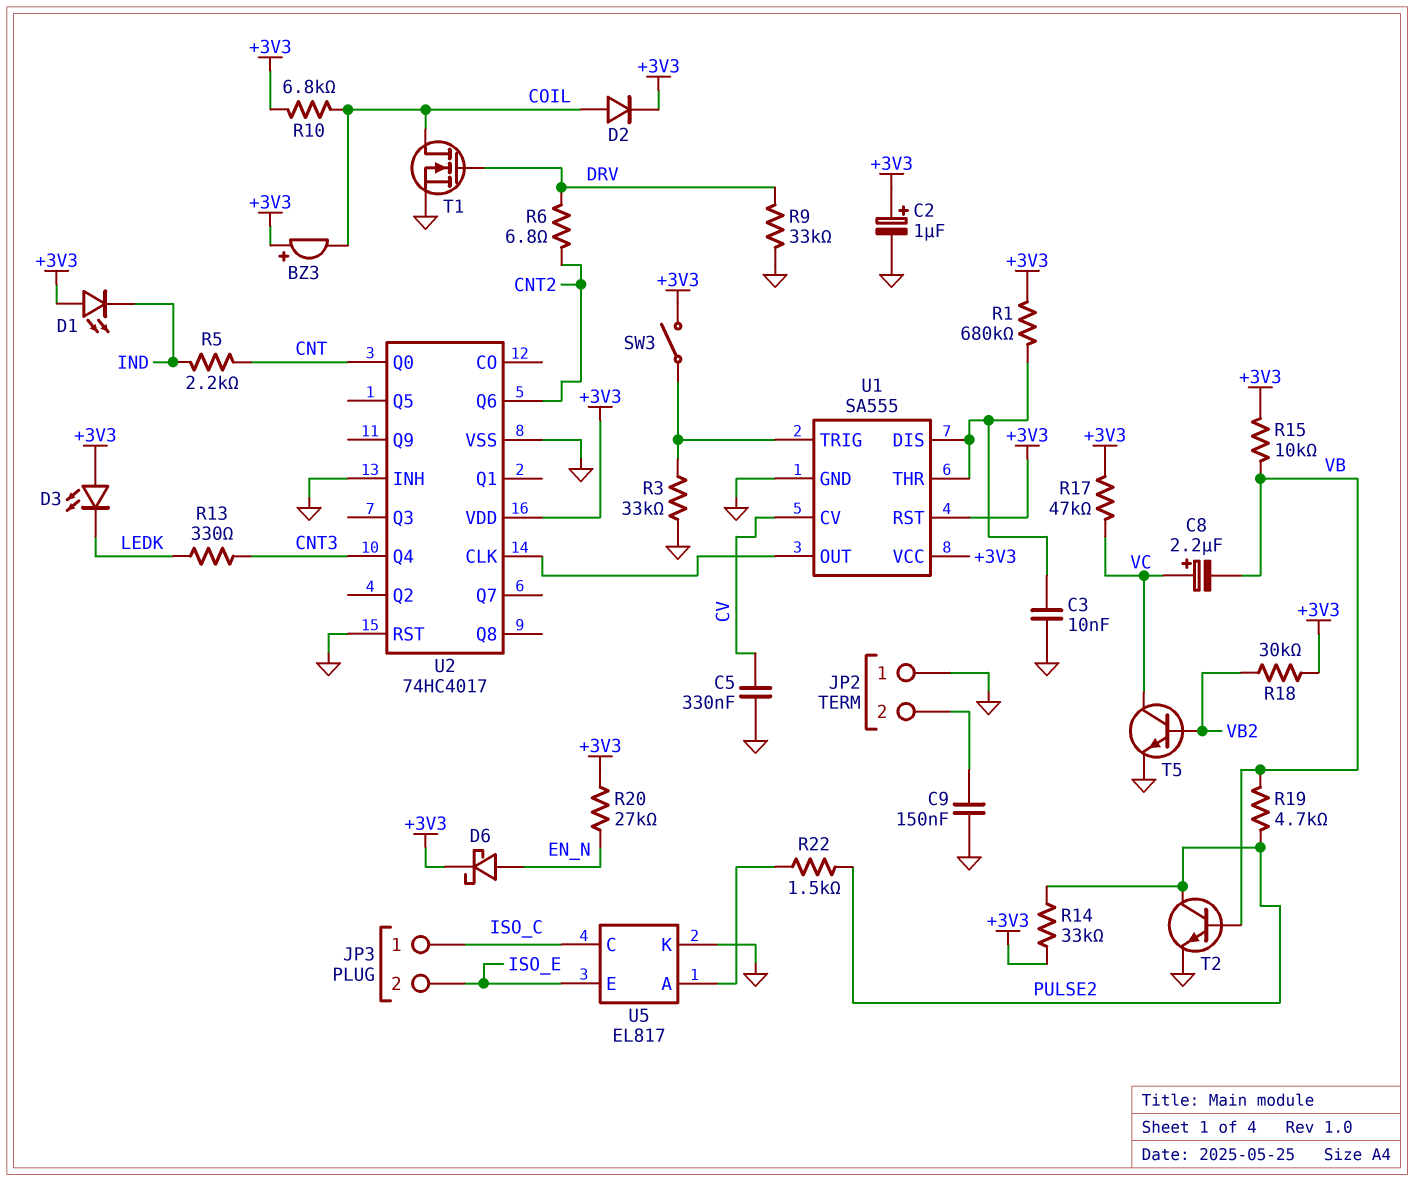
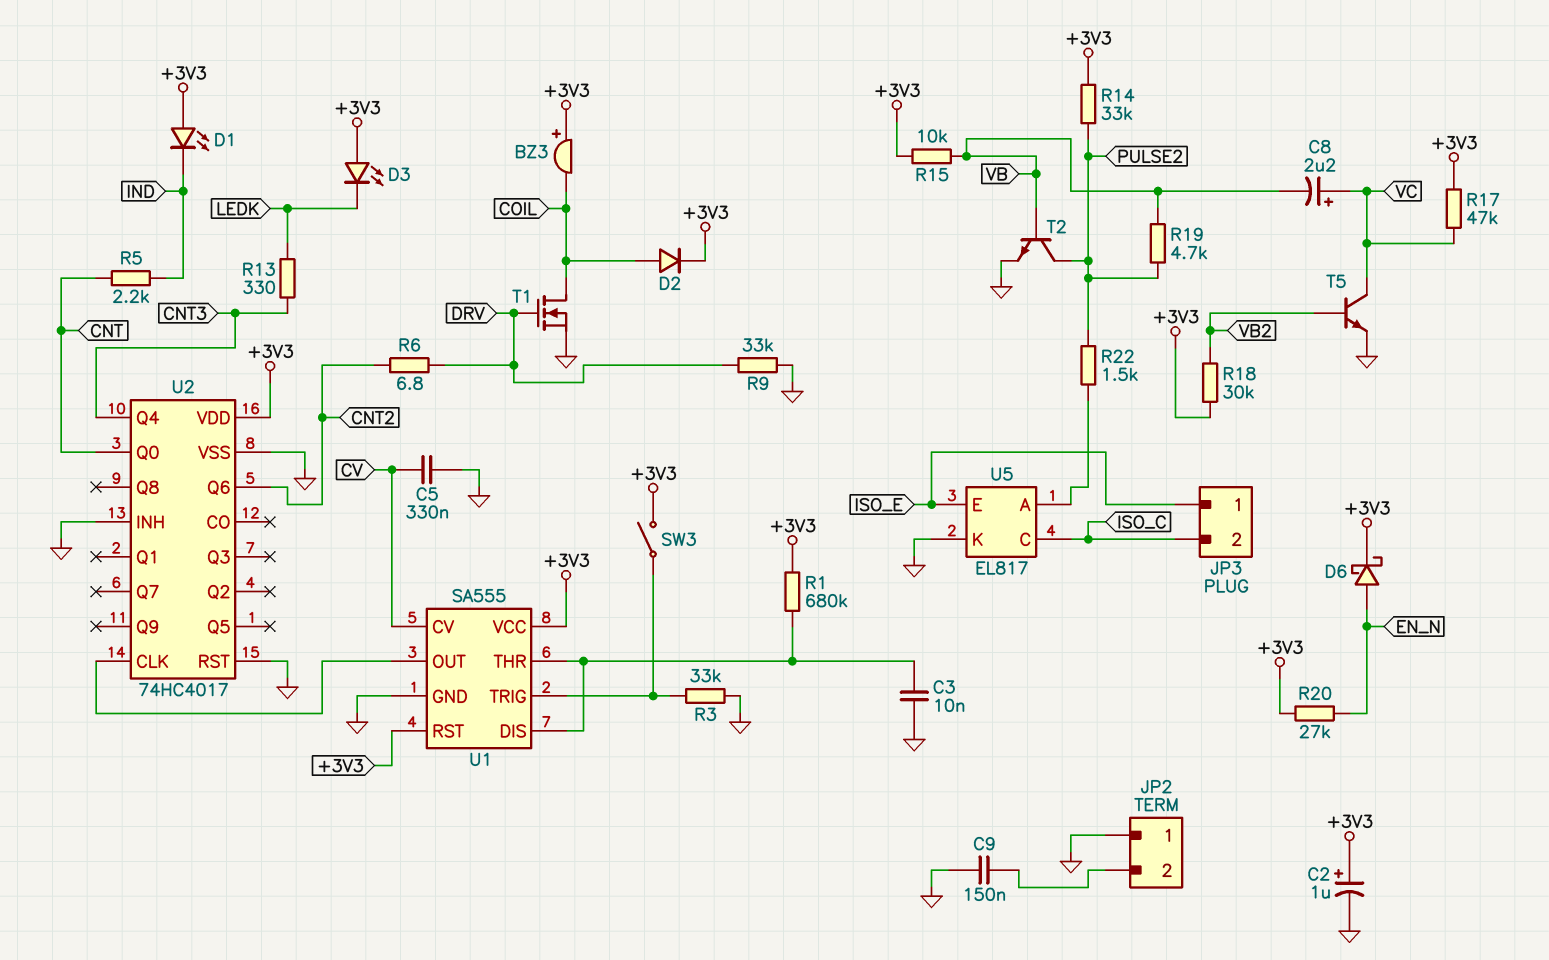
JP3 pin 1: ISO_C -> ISO_E
JP3 pin 2: ISO_E -> ISO_C
R10: 6.8k (+3V3, COIL) -> none

